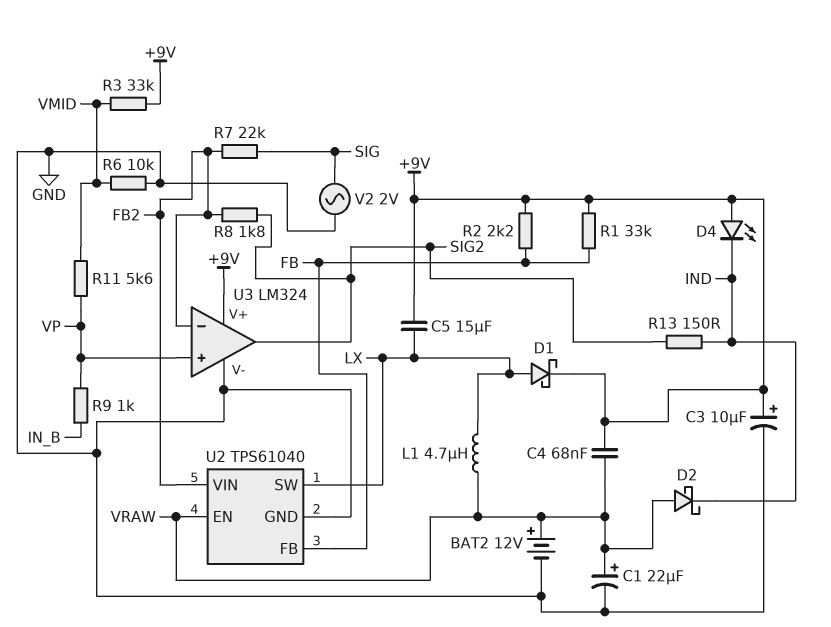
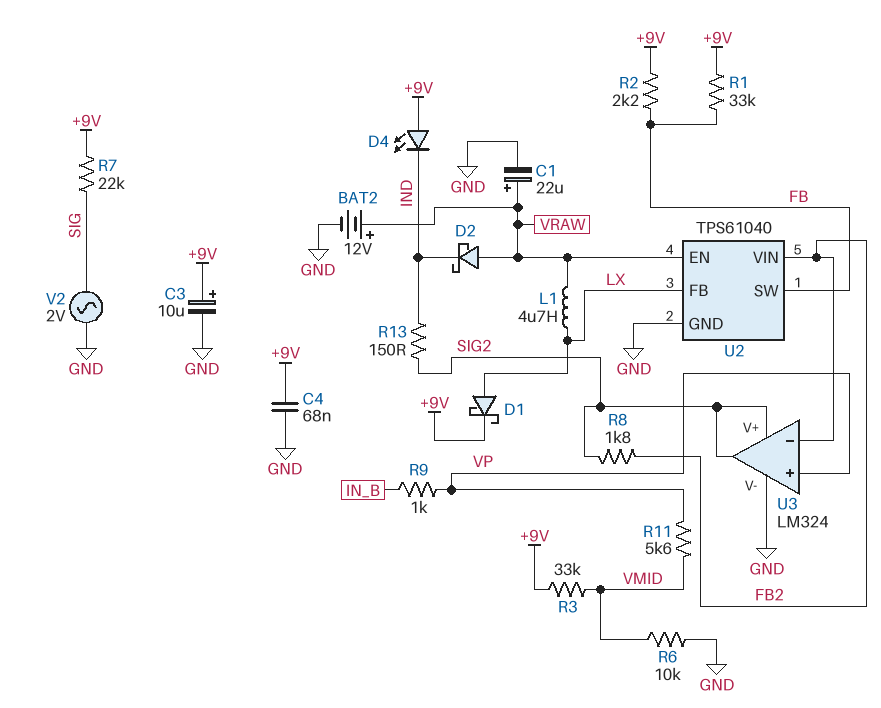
C4: 68nF (+9V, VRAW) -> 68nF (+9V, GND)
C5: 15uF (+9V, LX) -> none
R7: 22k (FB2, SIG) -> 22k (+9V, SIG)
U2 pin FB: FB -> LX
U2 pin SW: LX -> FB
U3 pin V+: +9V -> SIG2

